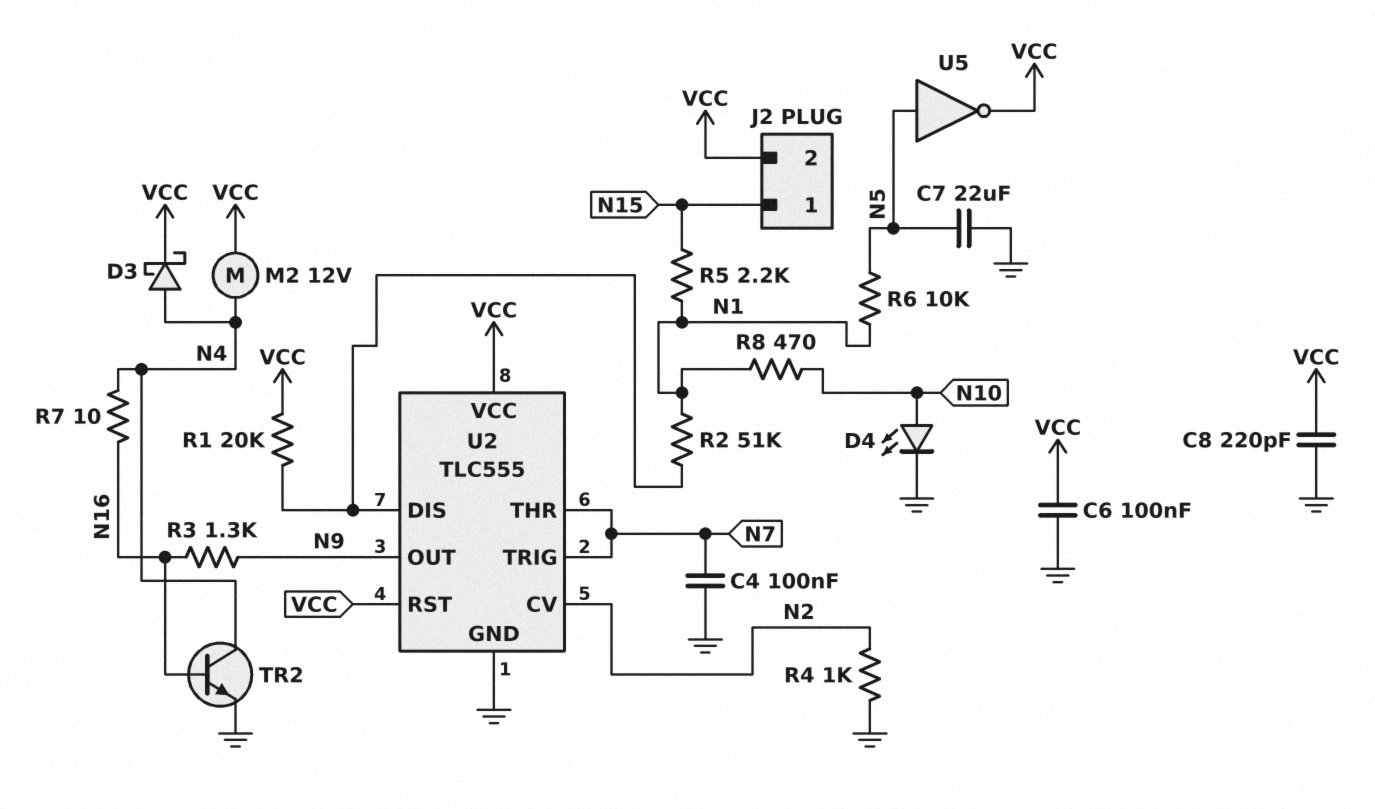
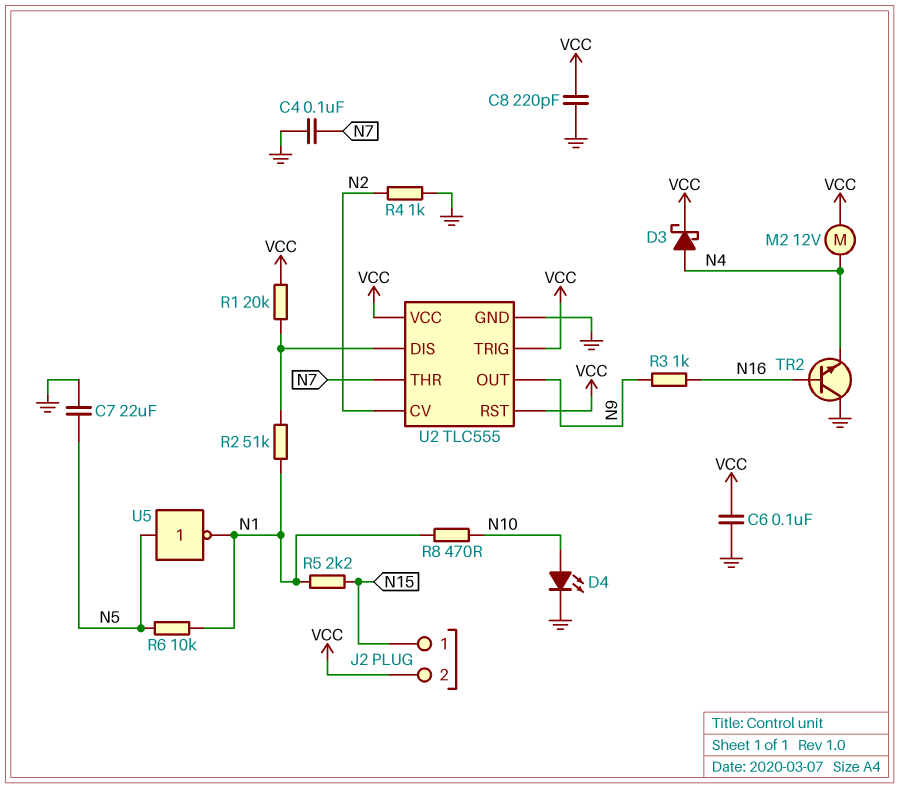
R3: 1.3k (N9, N16) -> 1k (N9, N16)
R7: 10 (N4, N16) -> none
TR2: NPN (B N16, C N4, E GND) -> NPN (B N16, C GND, E N4)
U2 pin TRIG: N7 -> VCC
U5: NOT (in N5, out VCC) -> NOT (in N5, out N1)

